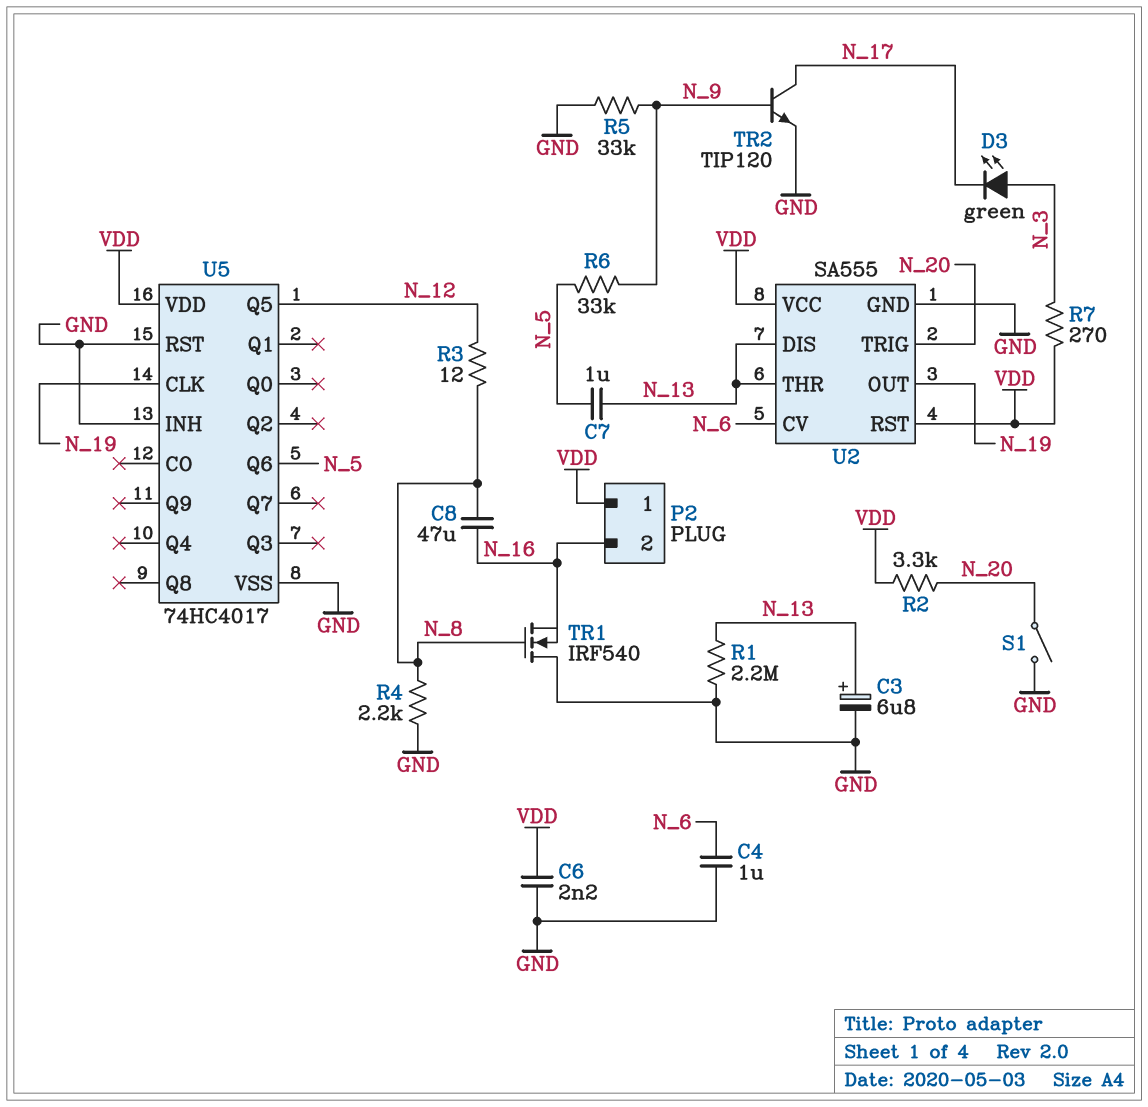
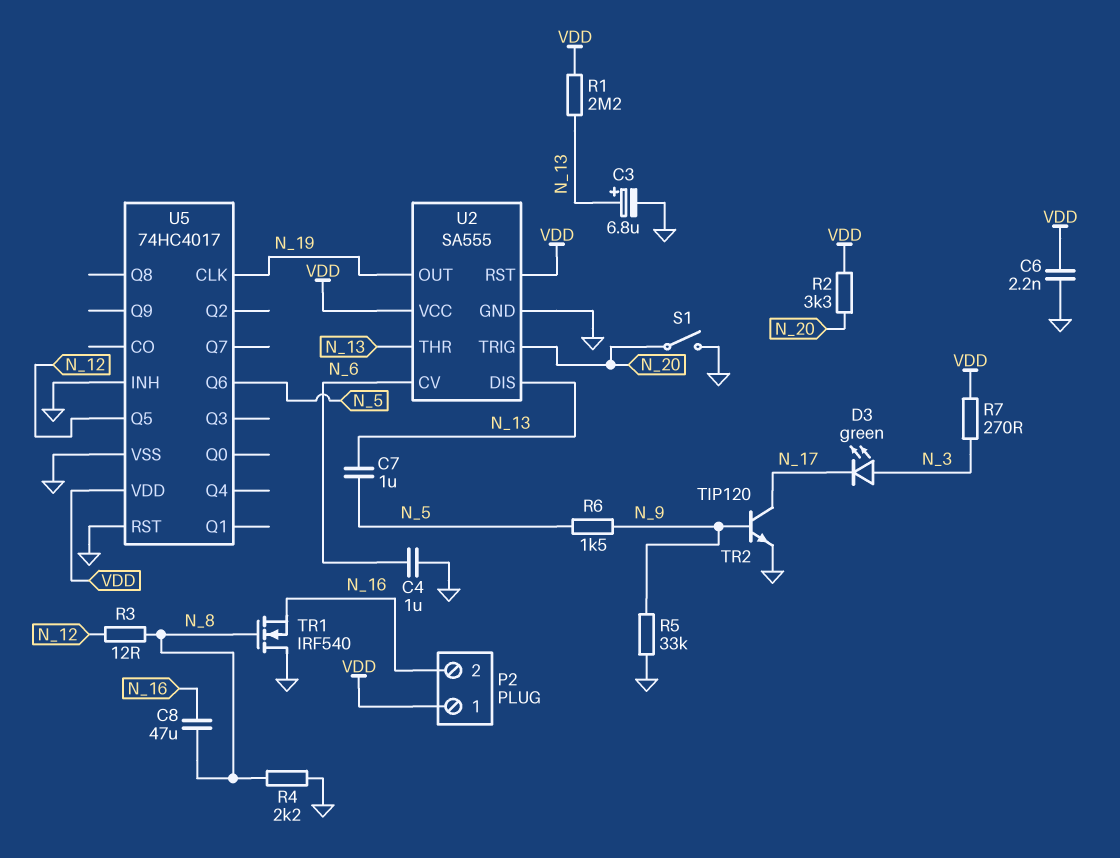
R1: 2.2M (GND, N_13) -> 2.2M (N_13, VDD)
R6: 33k (N_5, N_9) -> 1.5k (N_5, N_9)

